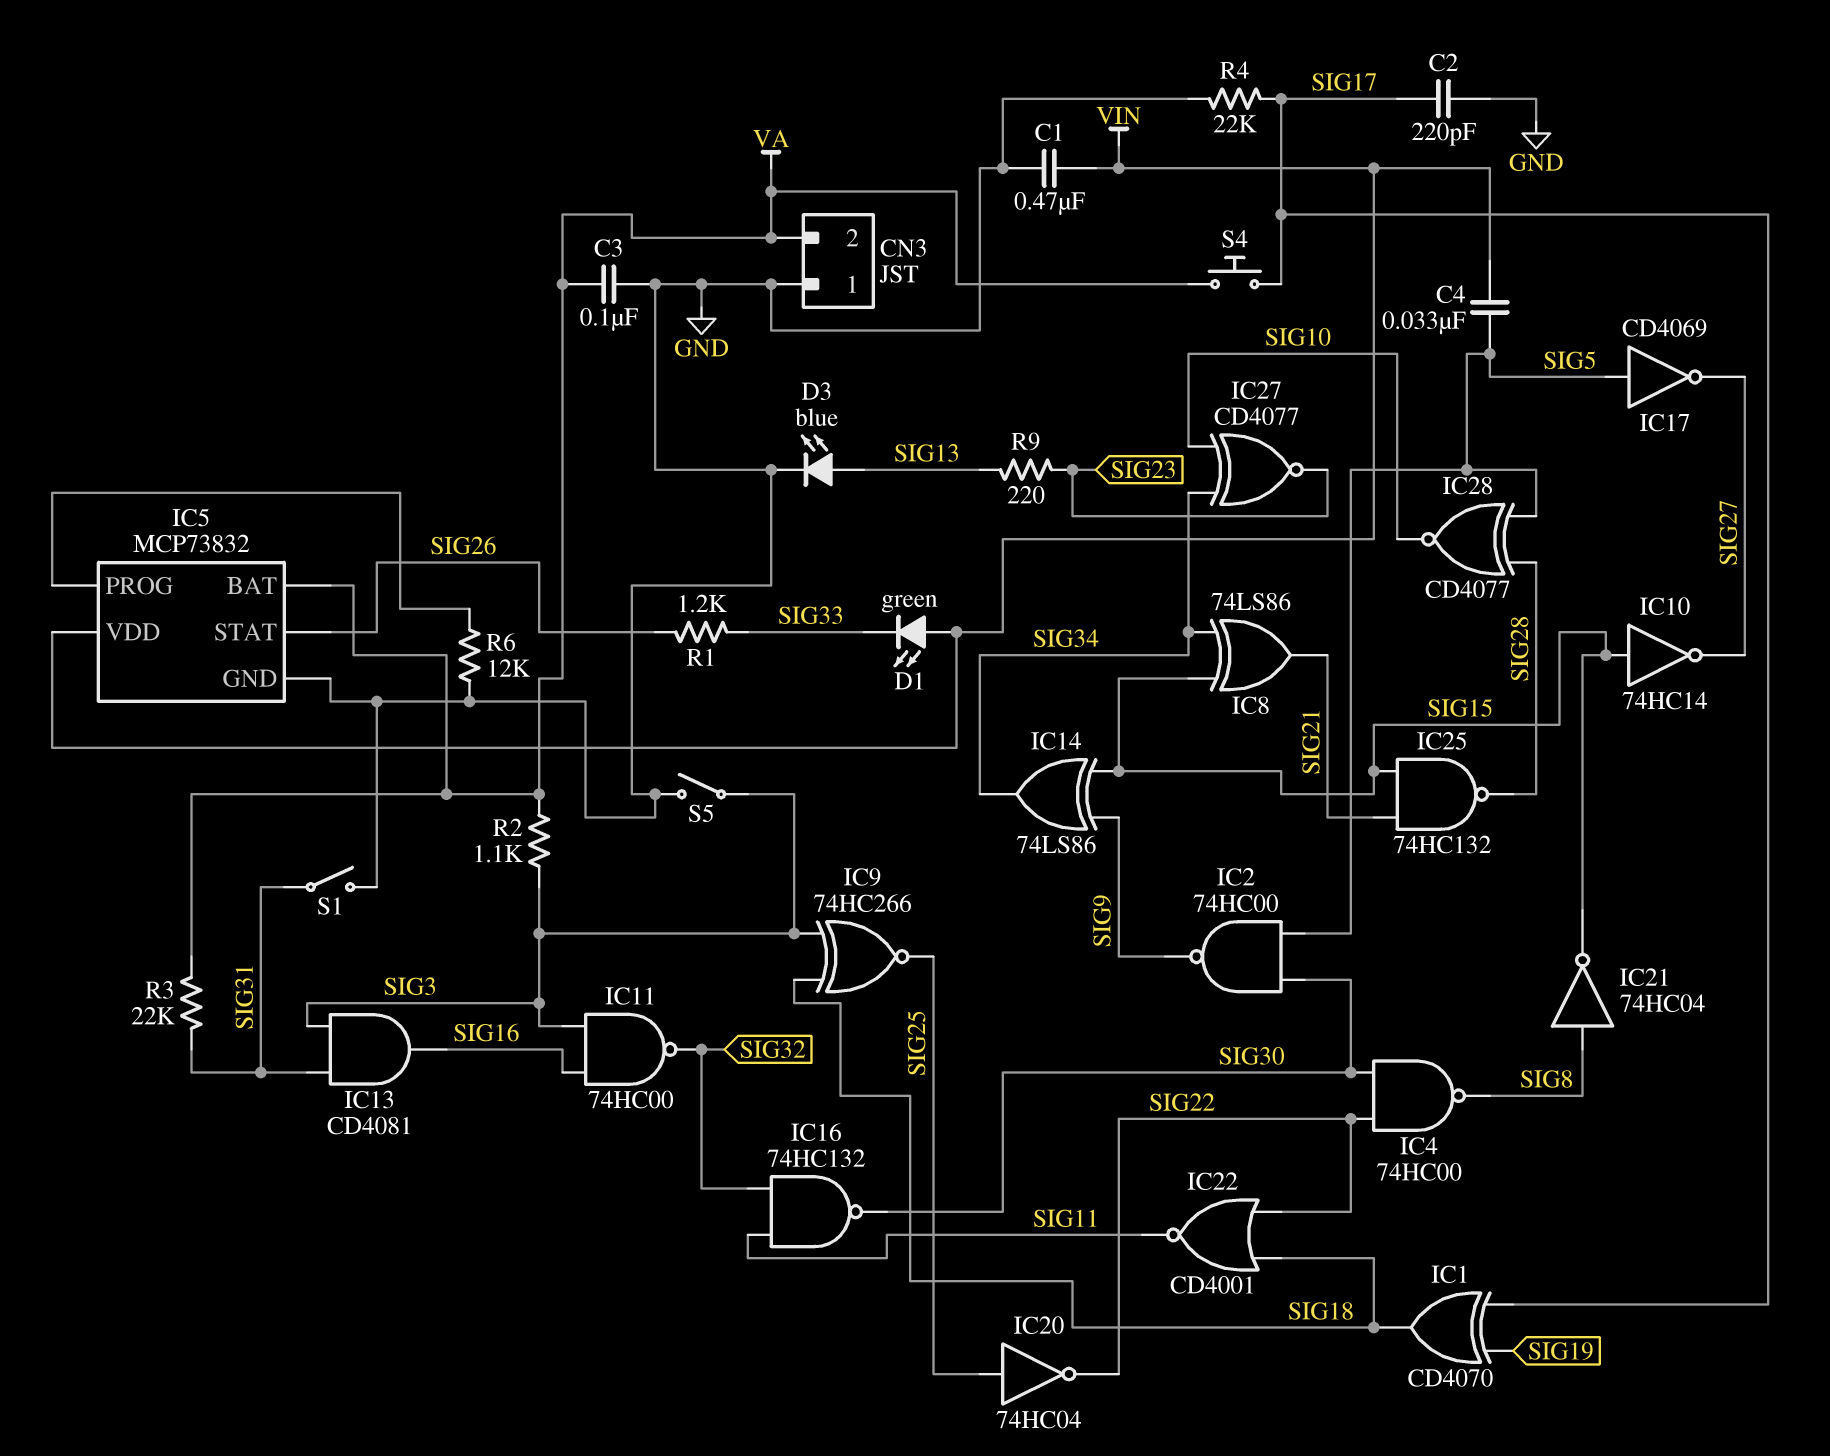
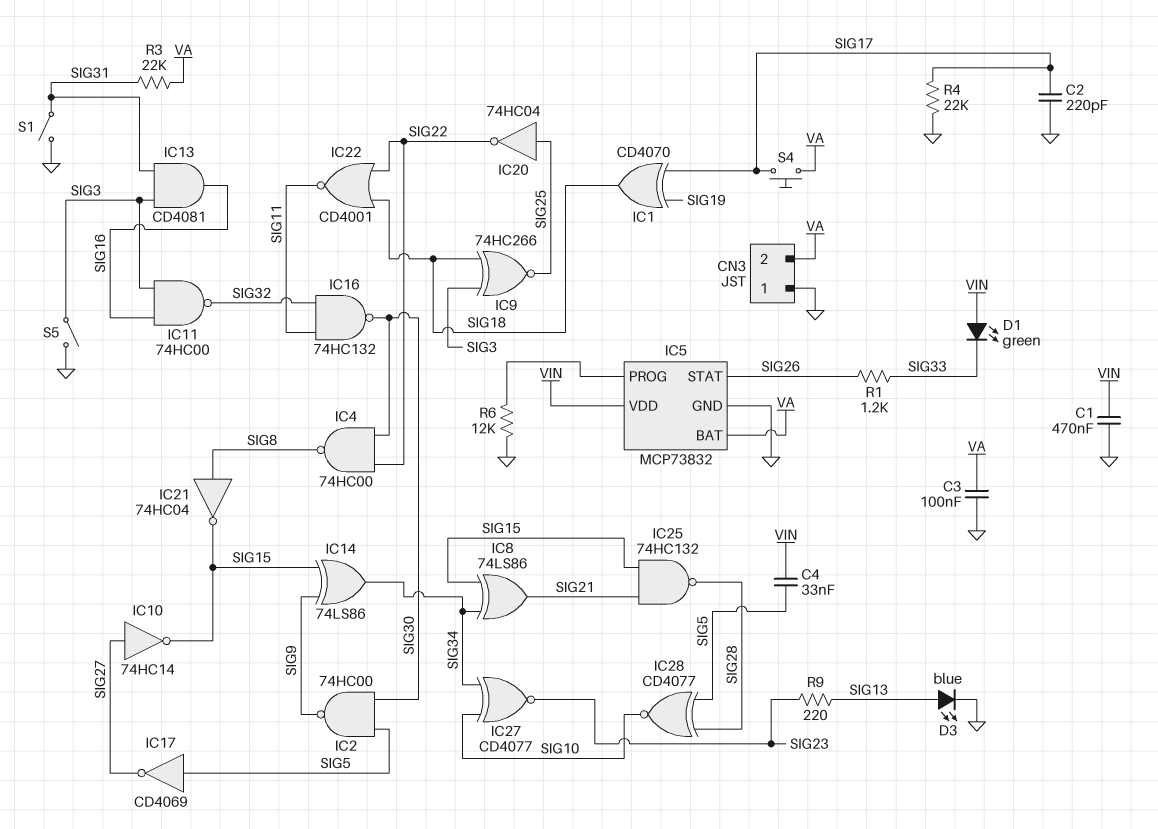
IC10: NOT 74HC14 (in SIG15, out SIG27) -> NOT 74HC14 (in SIG27, out SIG15)
R2: 1.1k (SIG3, VA) -> none

